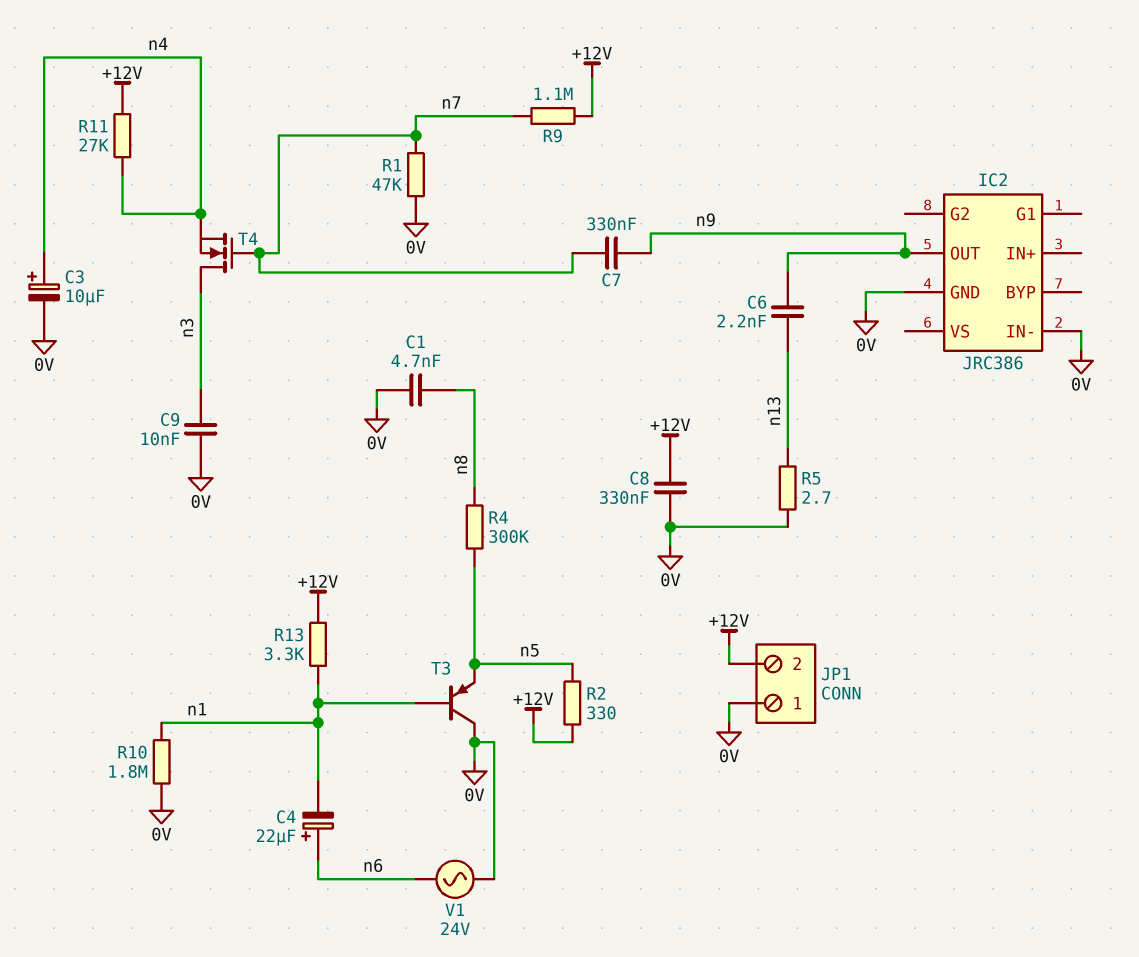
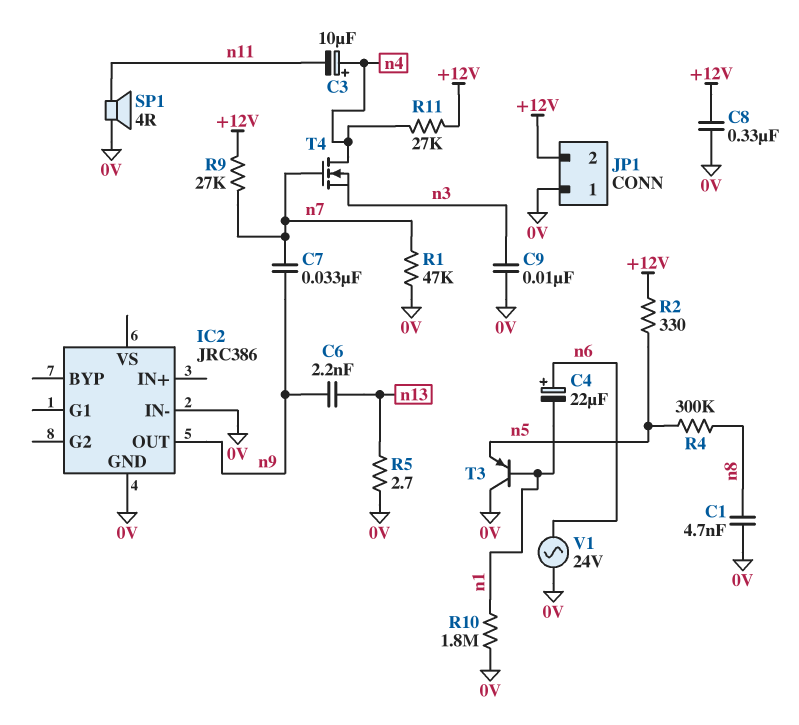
C3: 10uF (plus n4, minus 0V) -> 10uF (plus n4, minus n11)
C7: 330nF (n7, n9) -> 33nF (n7, n9)
R9: 1.1M (+12V, n7) -> 27k (+12V, n7)
R13: 3.3k (+12V, n1) -> none
SP1: none -> speaker 4R (0V, n11)
T4: NMOS (G n7, D n3, S n4) -> NMOS (G n7, D n4, S n3)

